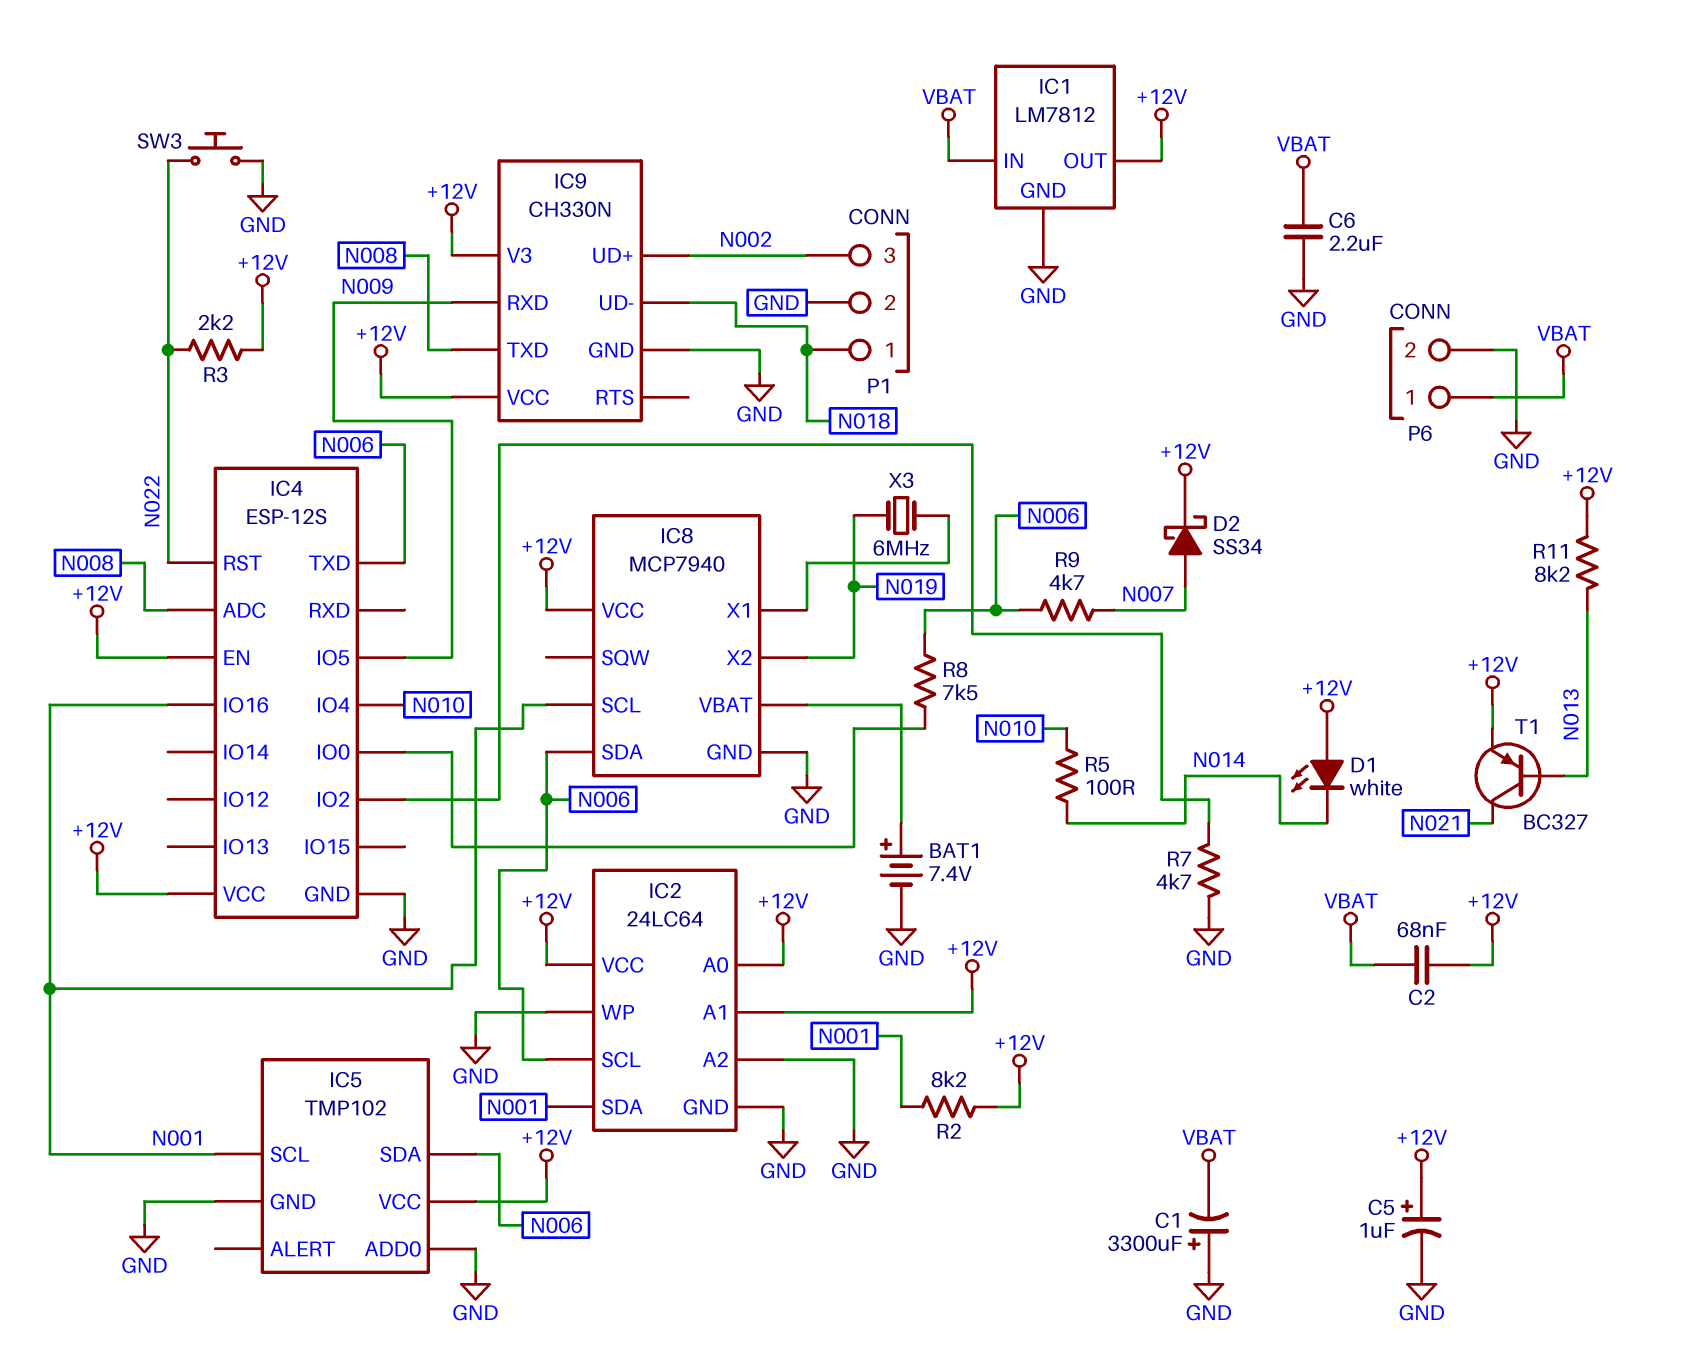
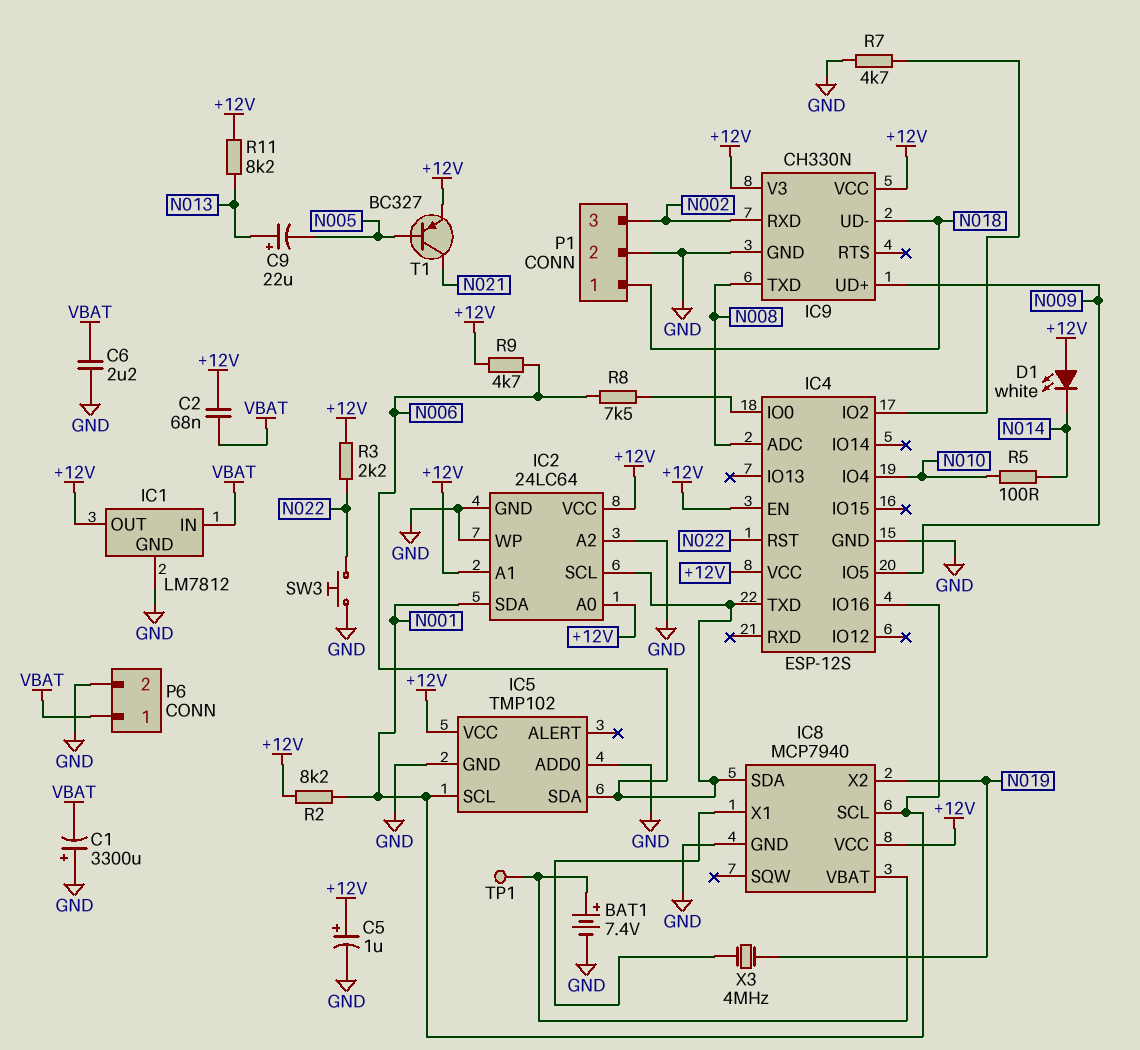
C9: none -> 22uF (plus N013, minus N005)
D2: schottky SS34 (A N007, K +12V) -> none
IC9 pin RXD: N009 -> N002
IC9 pin UD+: N002 -> N009
R9: 4.7k (N006, N007) -> 4.7k (+12V, N006)
T1: PNP BC327 (B N013, C N021, E +12V) -> PNP BC327 (B N005, C N021, E +12V)
TP1: none -> test point (IC8/VBAT)
X3: 6MHz (IC8/X1, N019) -> 4MHz (IC8/X1, N019)

